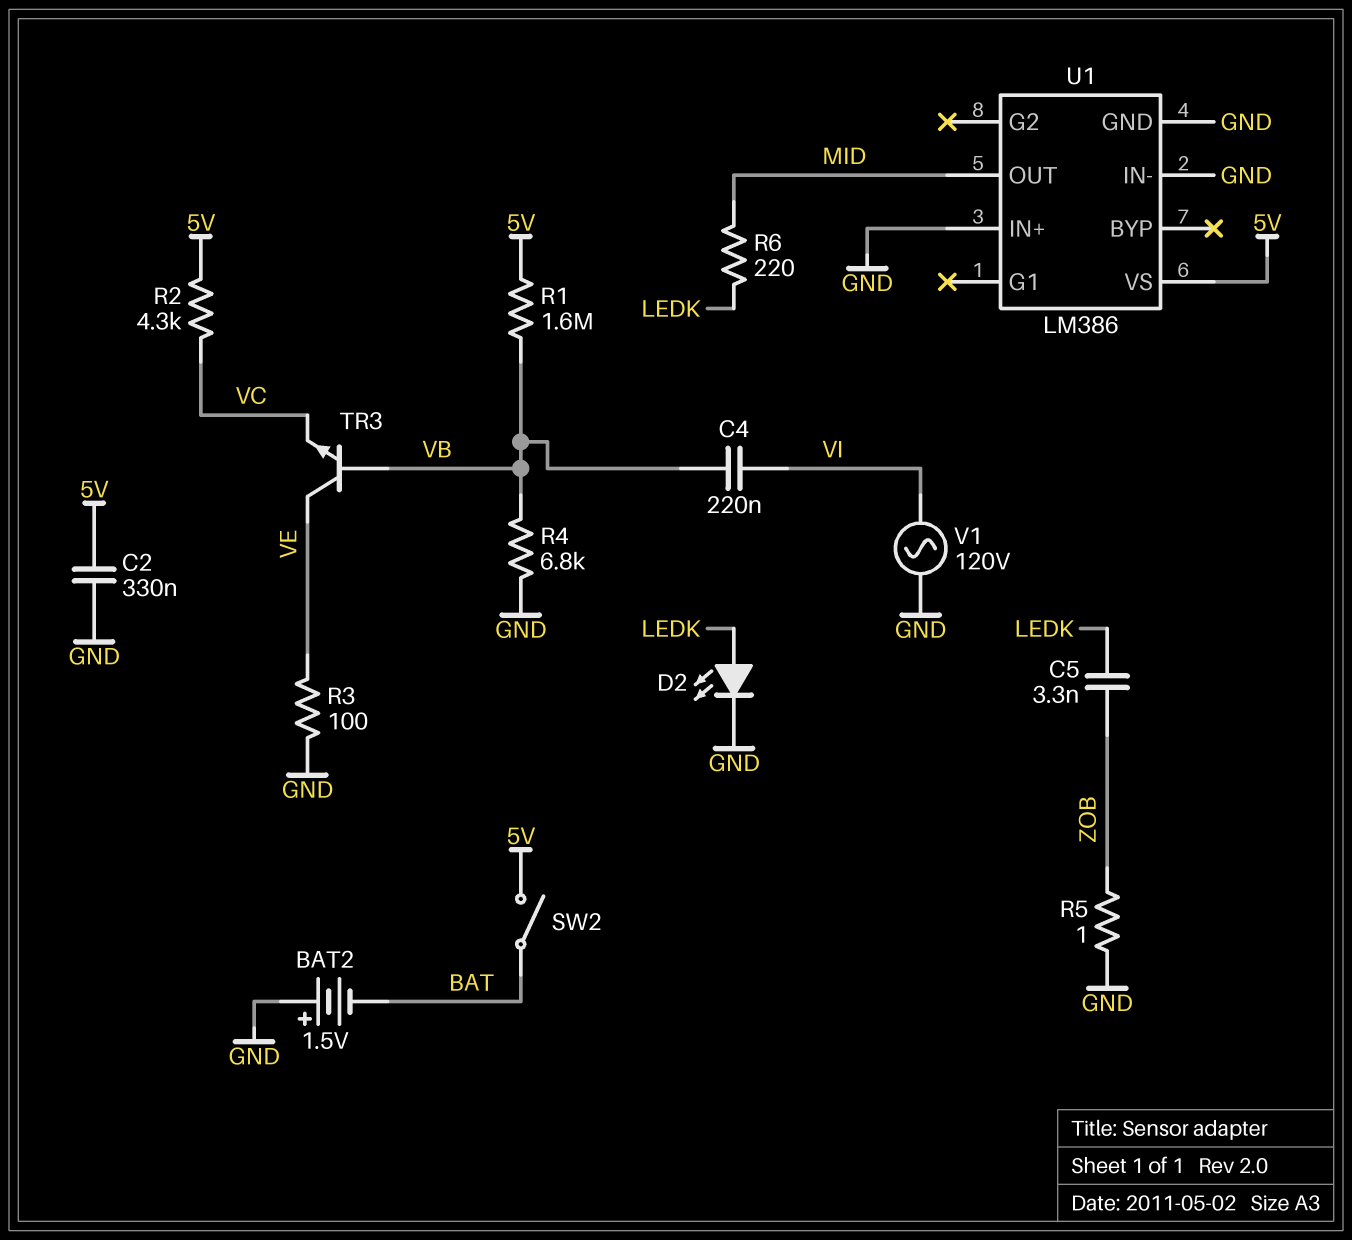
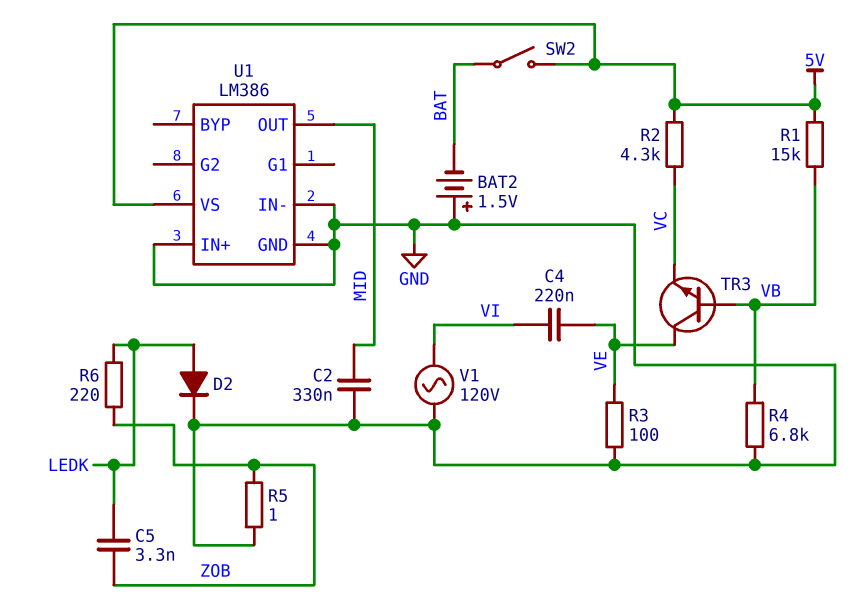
C2: 330nF (5V, GND) -> 330nF (GND, MID)
C4: 220nF (VB, VI) -> 220nF (VE, VI)
D2: LED (A LEDK, K GND) -> diode (A LEDK, K GND)
R1: 1.6M (5V, VB) -> 15k (5V, VB)
R6: 220 (LEDK, MID) -> 220 (LEDK, ZOB)

